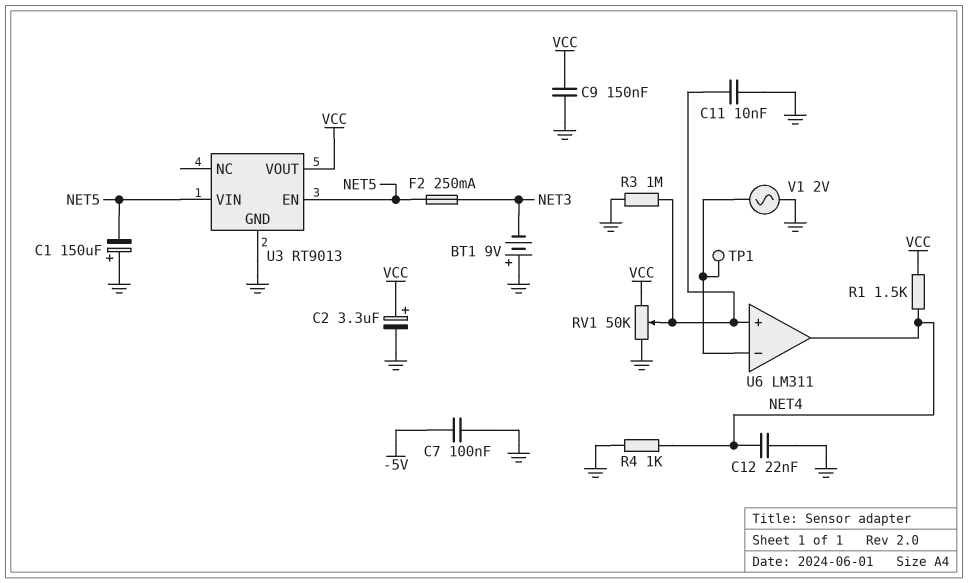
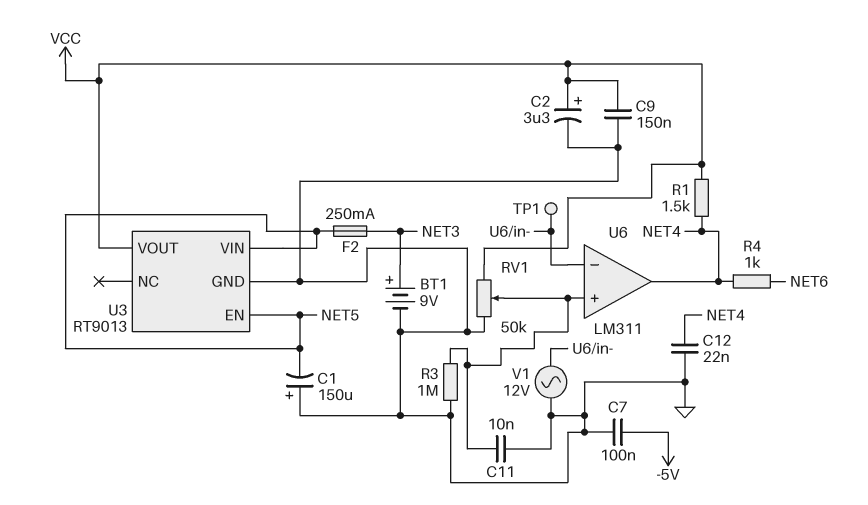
BT1: 9V (plus GND, minus NET3) -> 9V (plus NET3, minus GND)
R4: 1k (GND, NET4) -> 1k (NET4, NET6)
V1: AC 2V (GND, U6/in-) -> AC 12V (GND, U6/in-)

